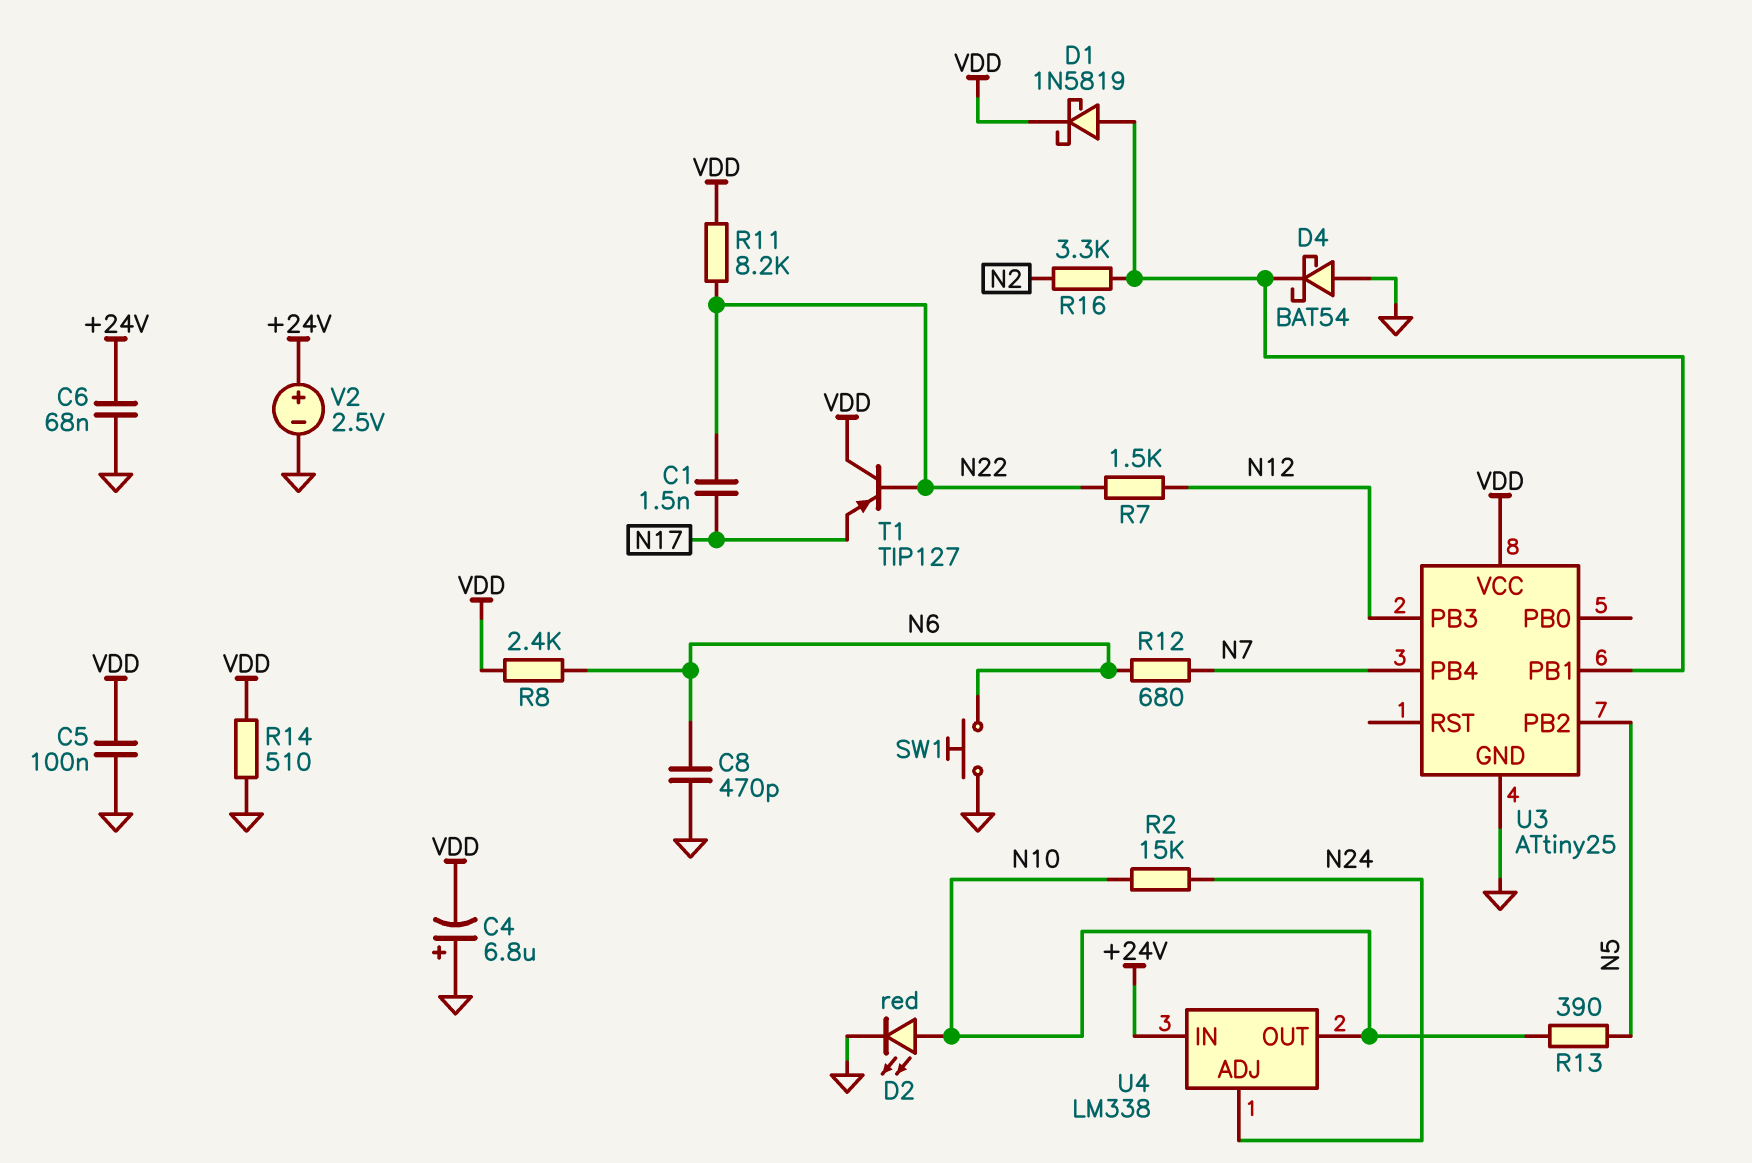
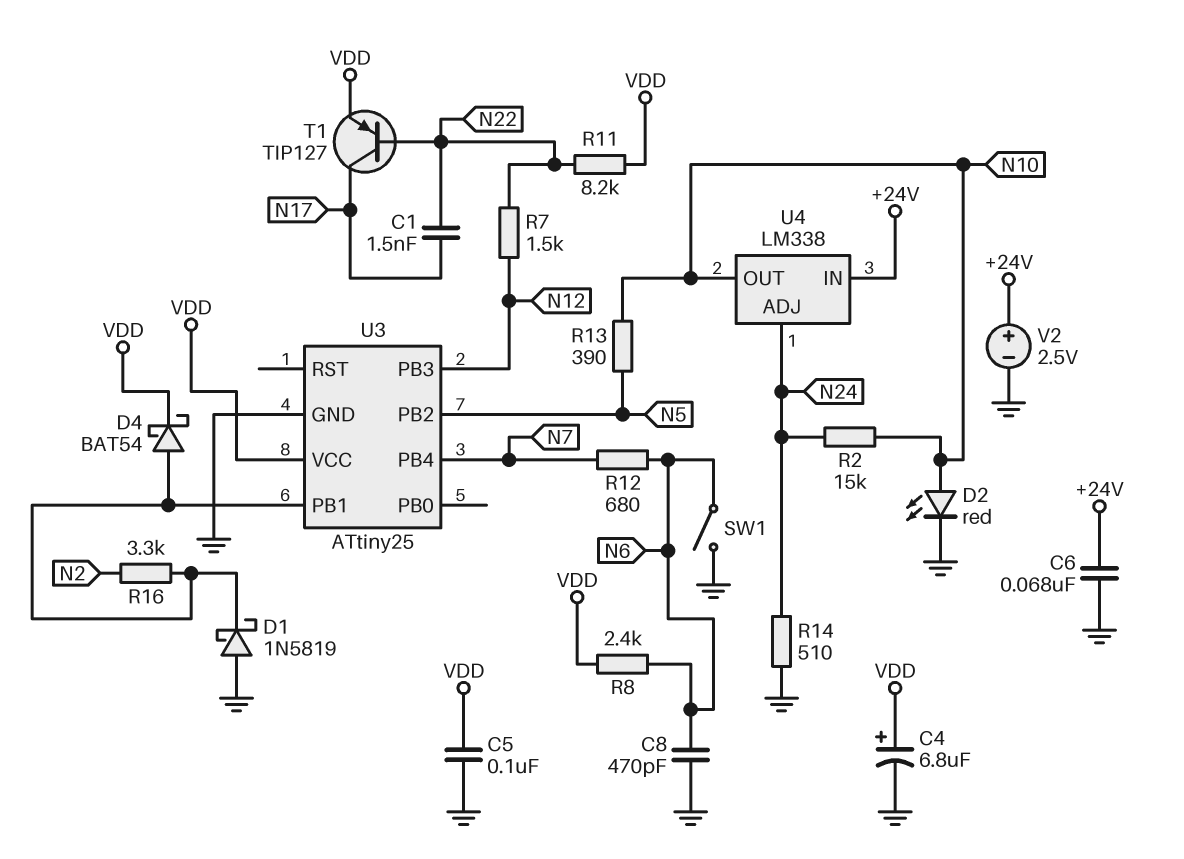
C4: 6.8uF (plus GND, minus VDD) -> 6.8uF (plus VDD, minus GND)
D1: schottky 1N5819 (A U3/PB1, K VDD) -> schottky 1N5819 (A GND, K U3/PB1)
D4: schottky BAT54 (A GND, K U3/PB1) -> schottky BAT54 (A U3/PB1, K VDD)
R14: 510 (GND, VDD) -> 510 (GND, N24)
SW1: button (GND, N6) -> switch (GND, N6)
T1: PNP TIP127 (B N22, C VDD, E N17) -> PNP TIP127 (B N22, C N17, E VDD)

